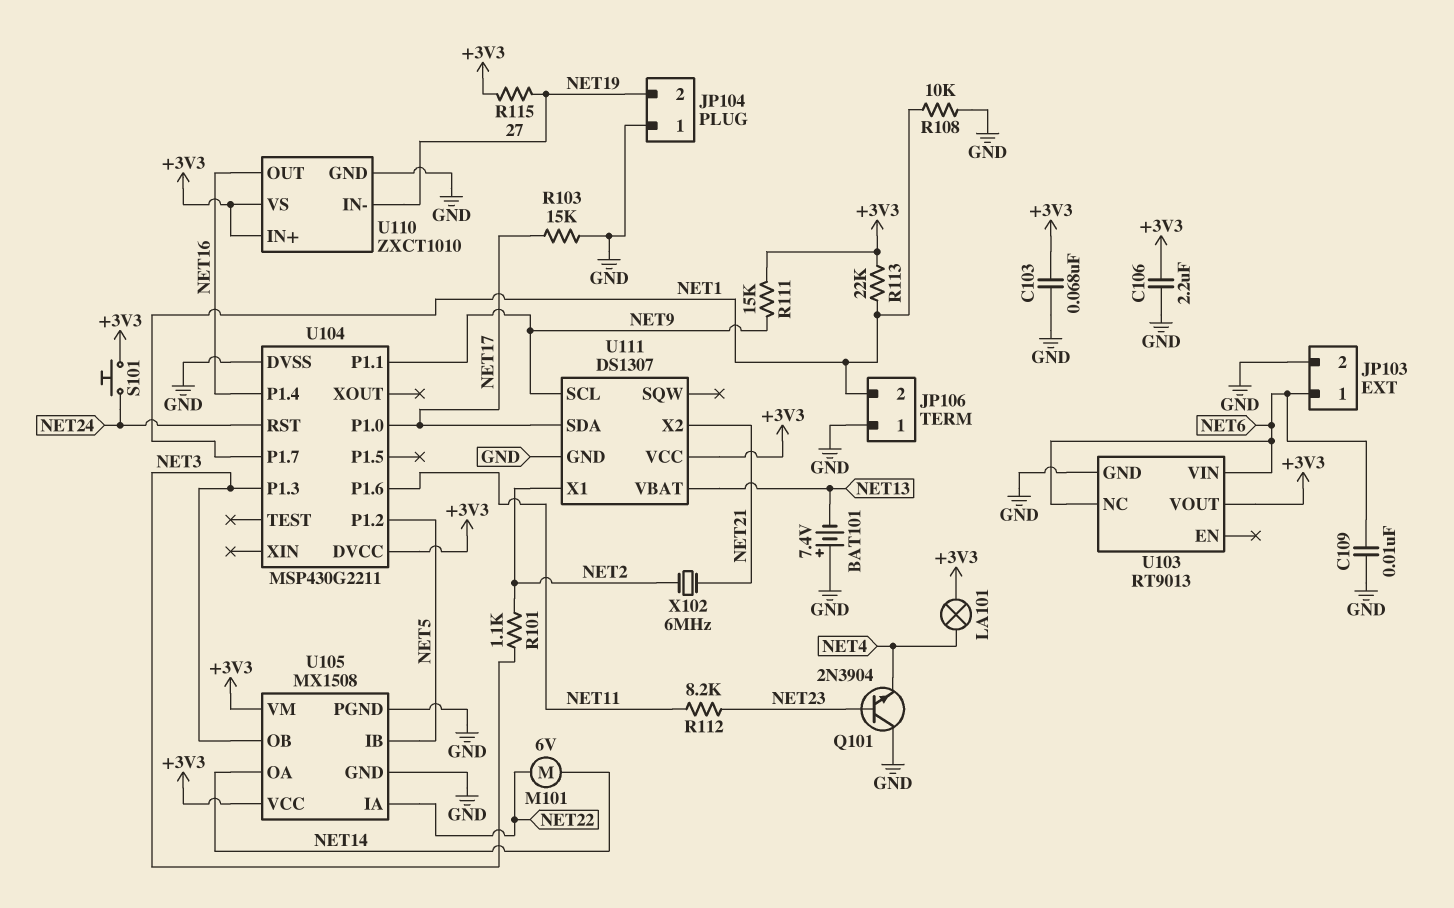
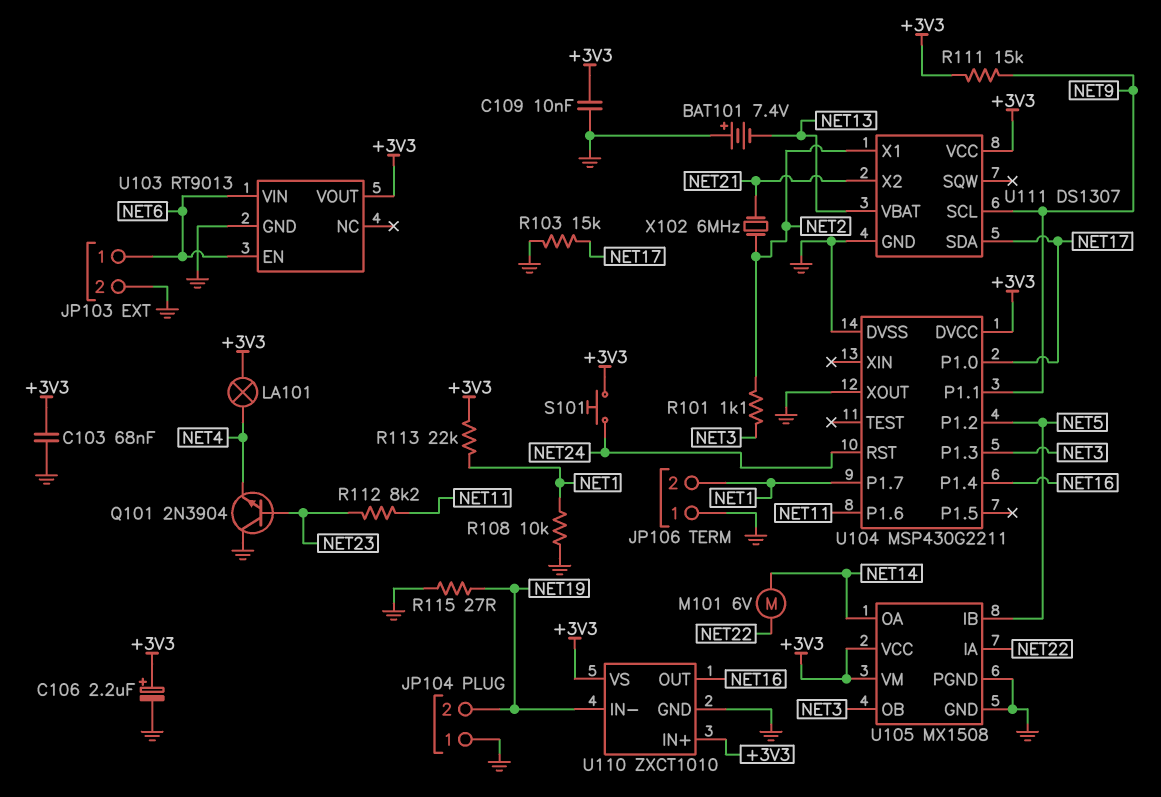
C106: 2.2uF (+3V3, GND) -> 2.2uF (plus +3V3, minus GND)
C109: 10nF (GND, NET6) -> 10nF (+3V3, GND)
R115: 27 (+3V3, NET19) -> 27 (GND, NET19)
U103 pin EN: none -> NET6
U103 pin NC: NET6 -> none
U104 pin XOUT: none -> GND

